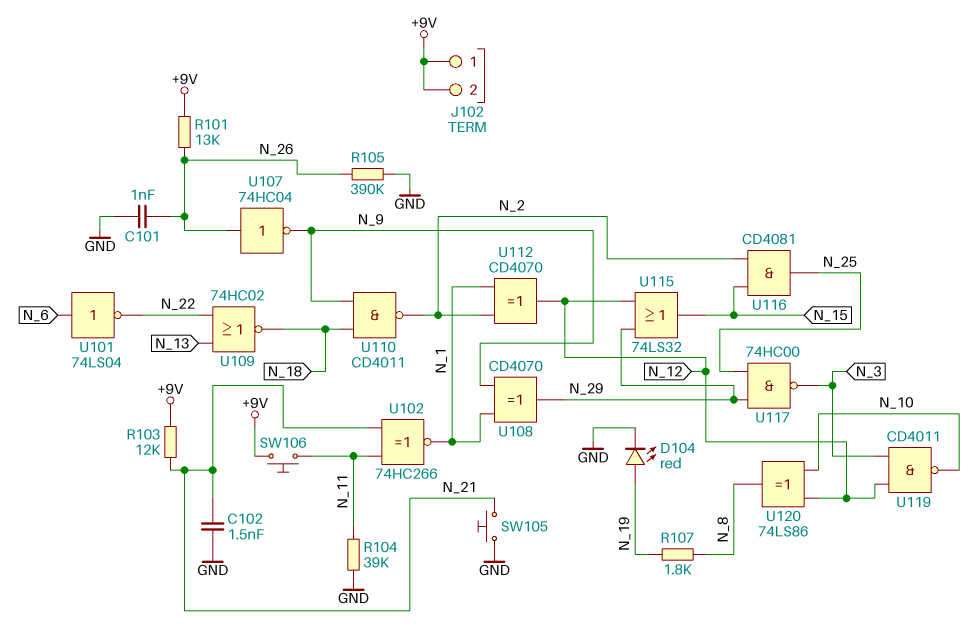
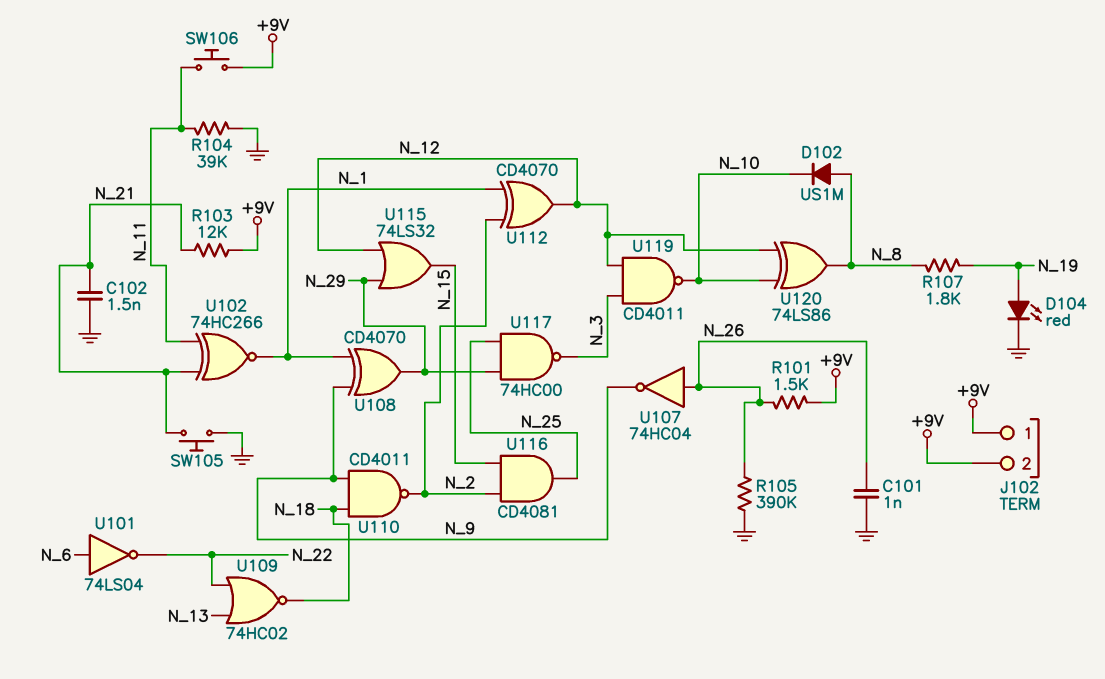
D102: none -> diode US1M (A N_8, K N_10)
R101: 13k (+9V, N_26) -> 1.5k (+9V, N_26)

